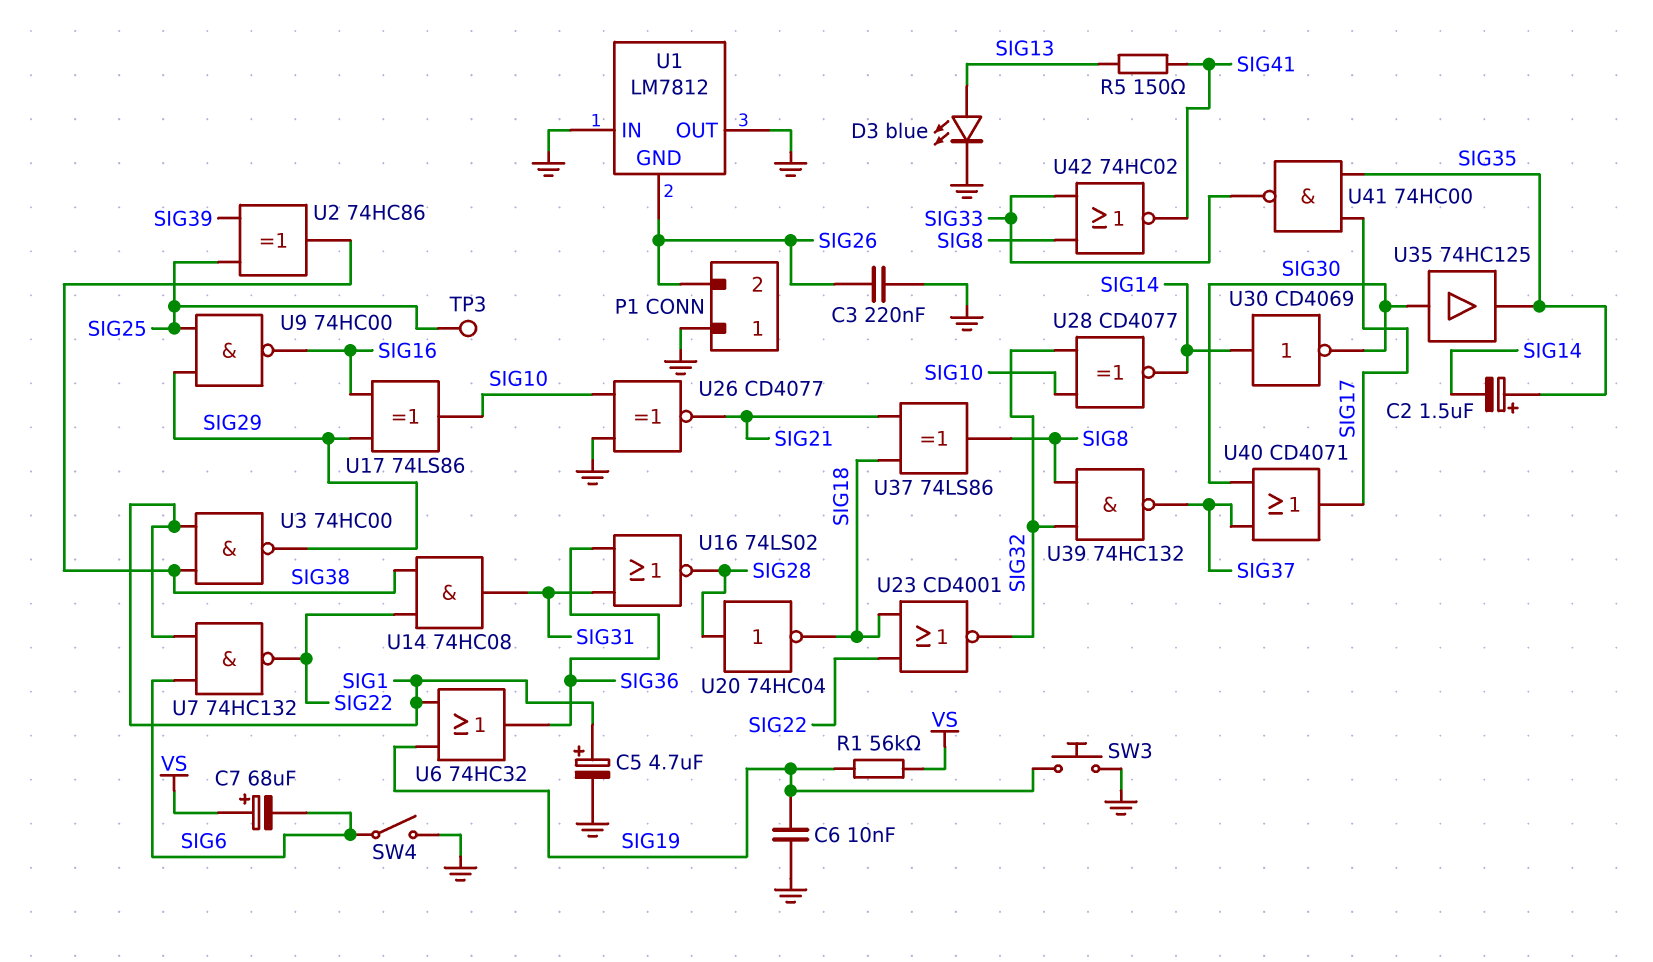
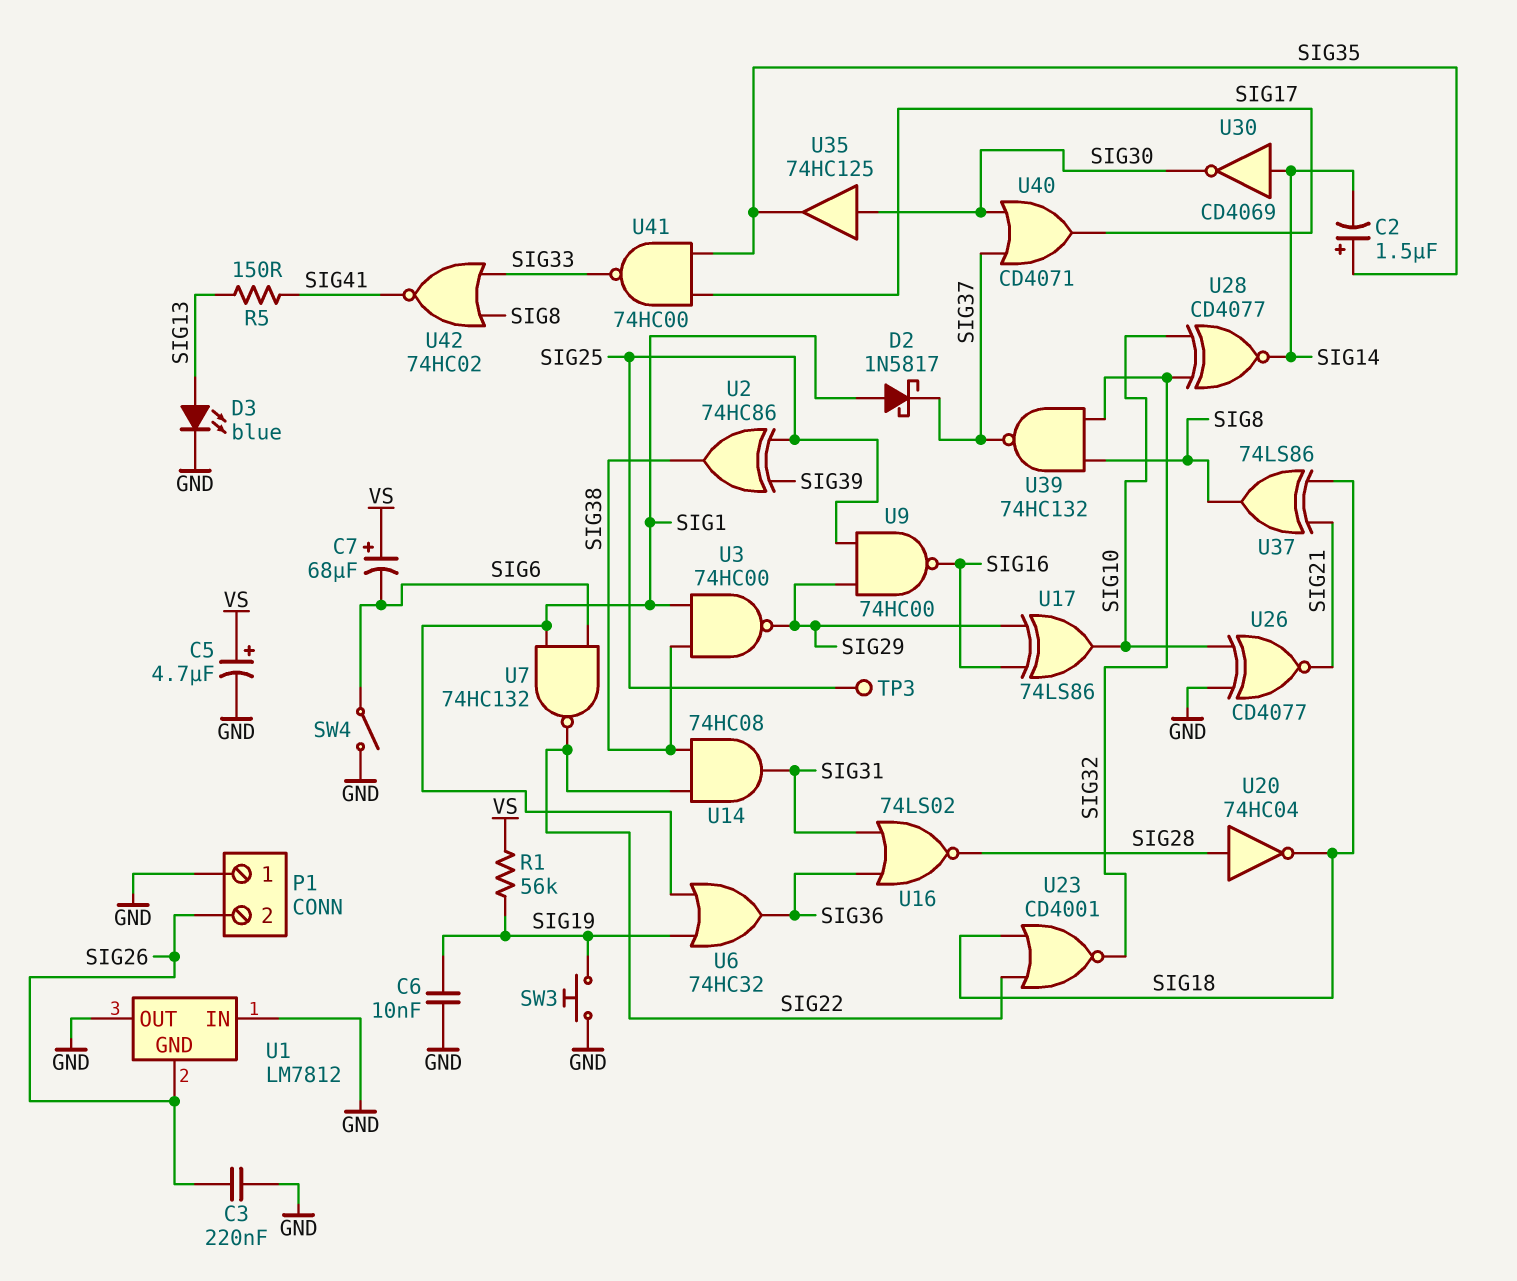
C5: 4.7uF (plus SIG1, minus GND) -> 4.7uF (plus VS, minus GND)
D2: none -> schottky 1N5817 (A SIG1, K SIG37)

